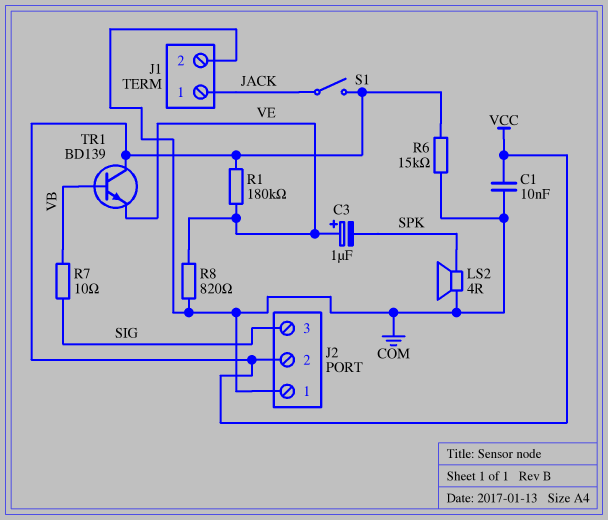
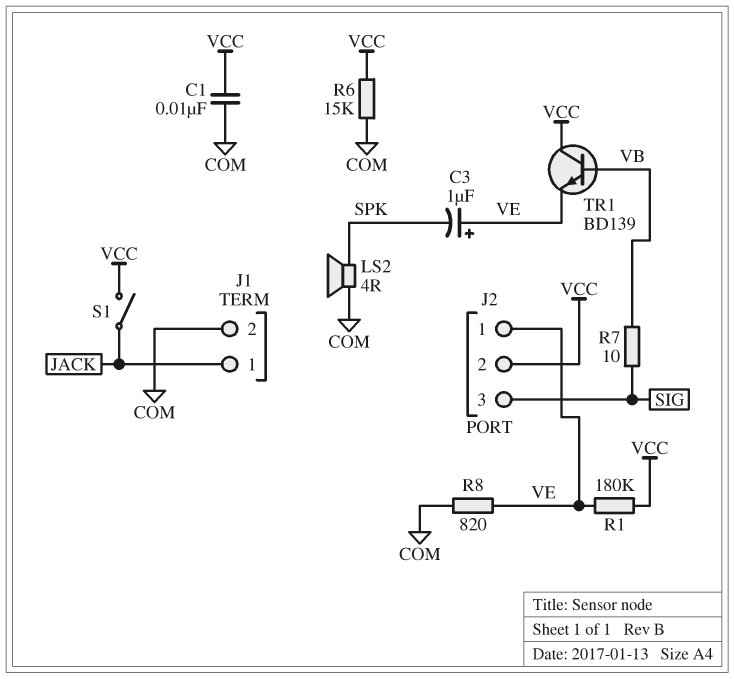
J2 pin 1: COM -> VE

